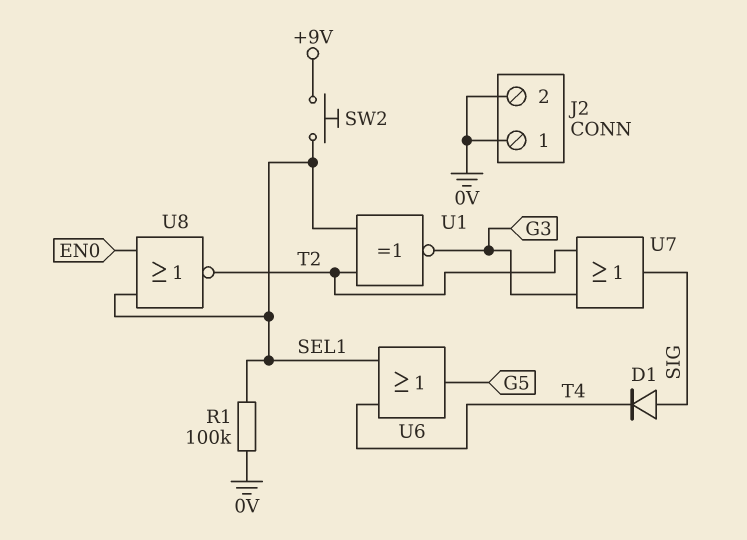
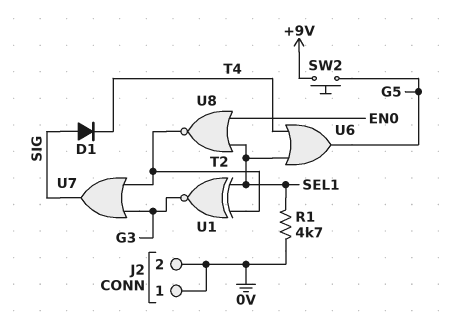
R1: 100k (0V, SEL1) -> 4.7k (0V, SEL1)
SW2: button (+9V, SEL1) -> button (+9V, G5)

